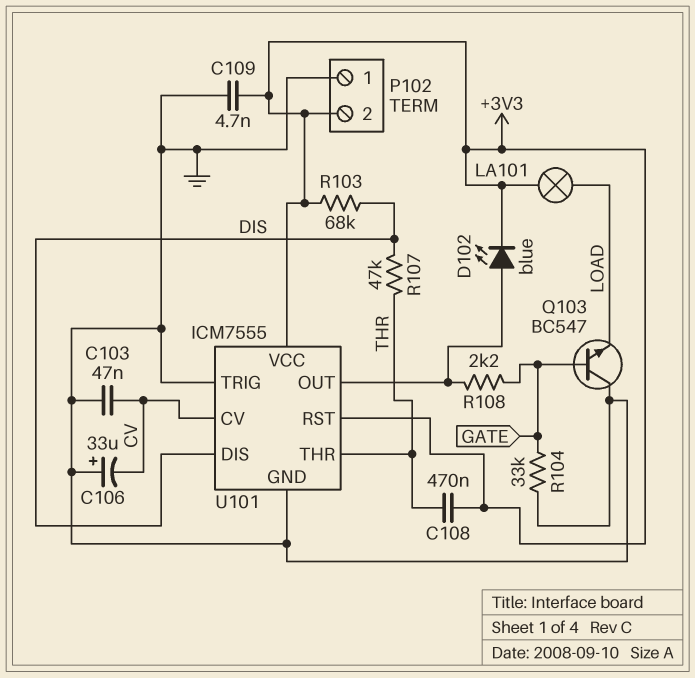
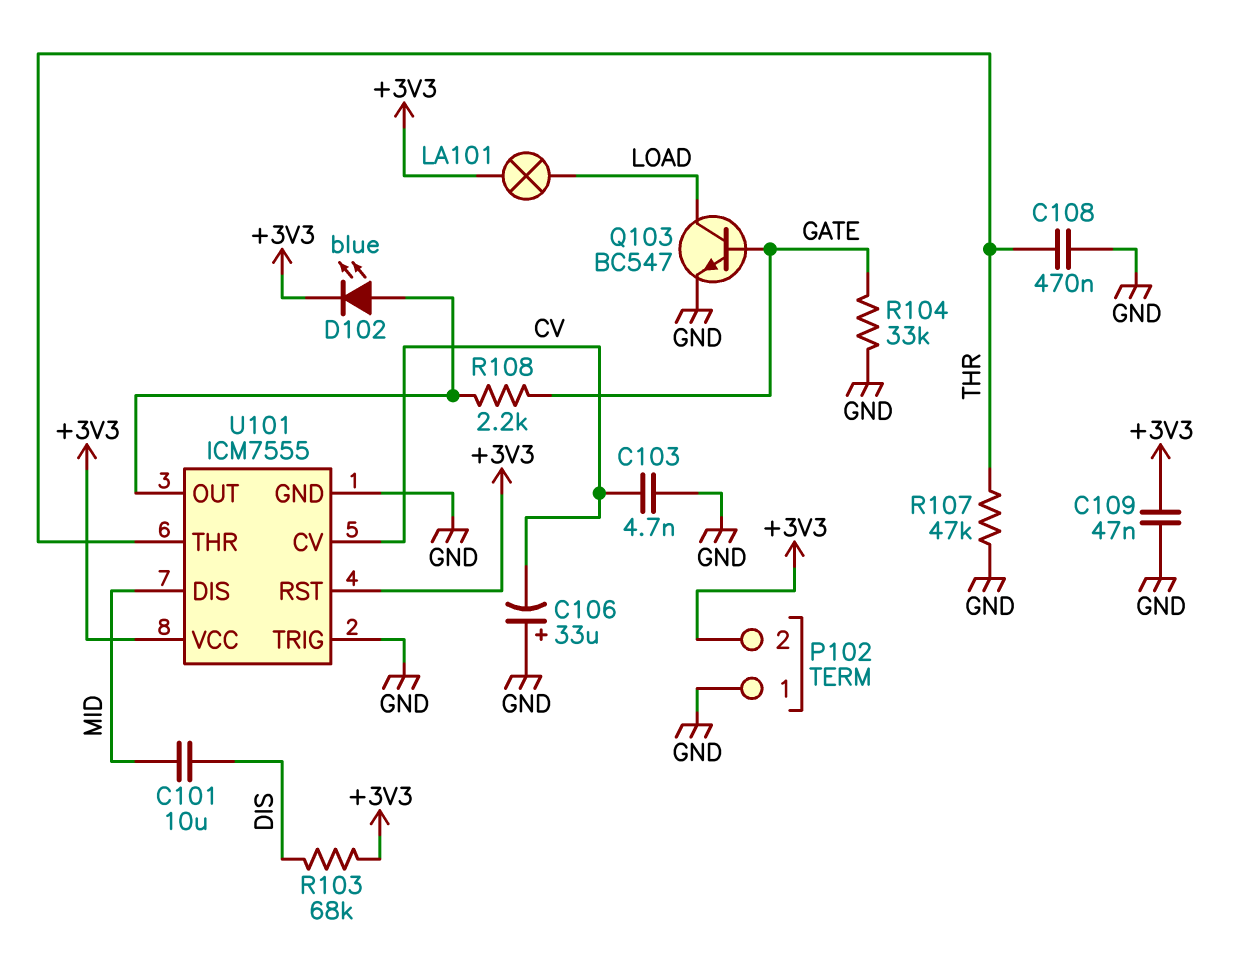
C101: none -> 10uF (DIS, MID)
C103: 47nF (CV, GND) -> 4.7nF (CV, GND)
C108: 470nF (+3V3, THR) -> 470nF (GND, THR)
C109: 4.7nF (+3V3, GND) -> 47nF (+3V3, GND)
Q103: NPN BC547 (B GATE, C GND, E LOAD) -> NPN BC547 (B GATE, C LOAD, E GND)
R107: 47k (DIS, THR) -> 47k (GND, THR)
U101 pin DIS: DIS -> MID

